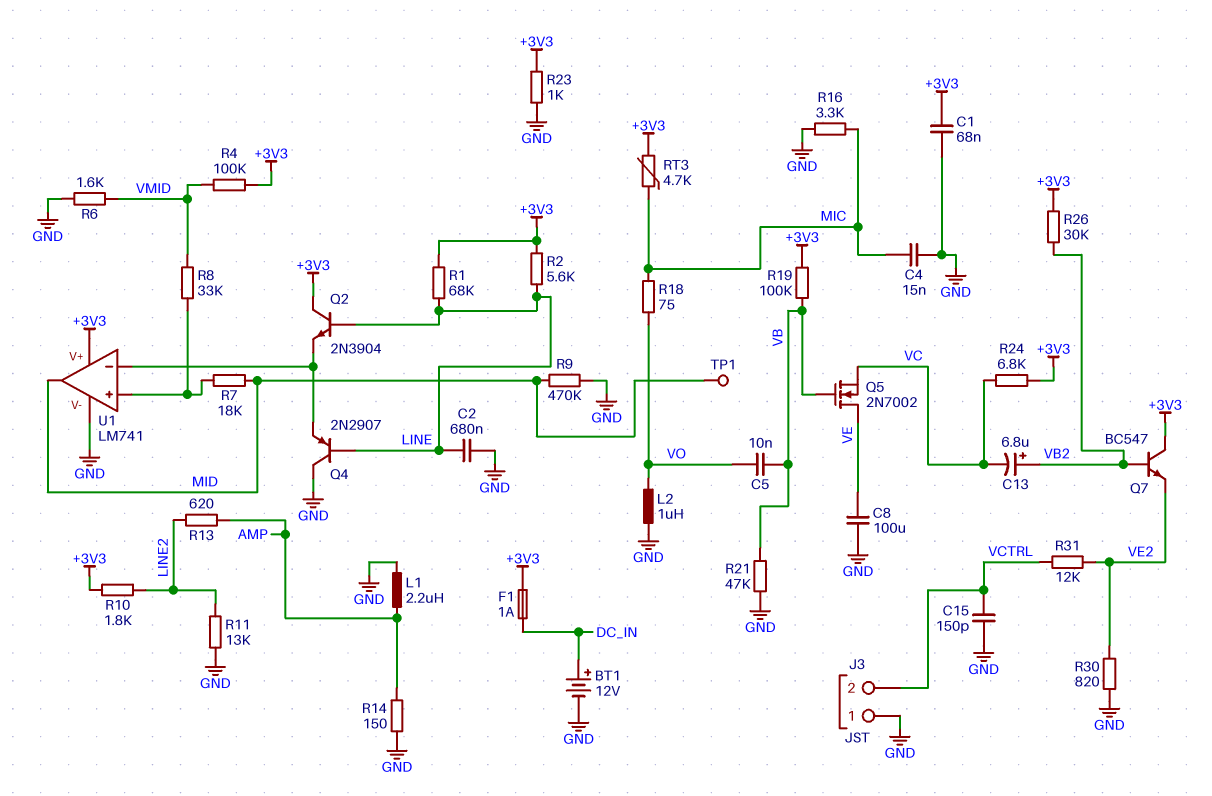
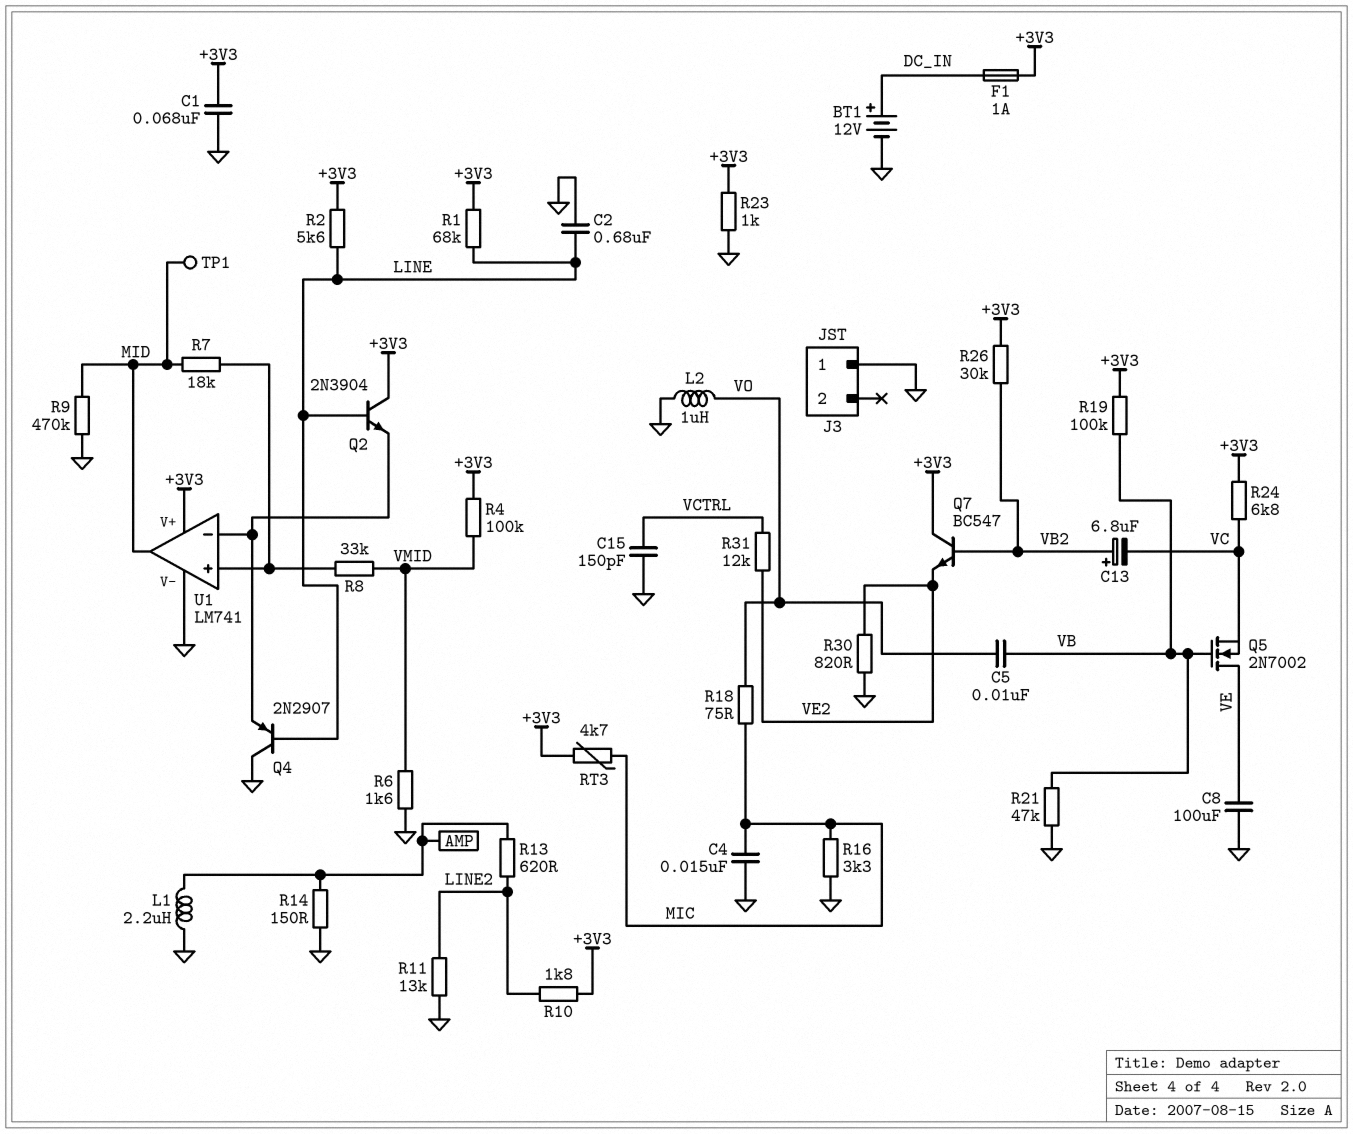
J3 pin 2: VCTRL -> none

